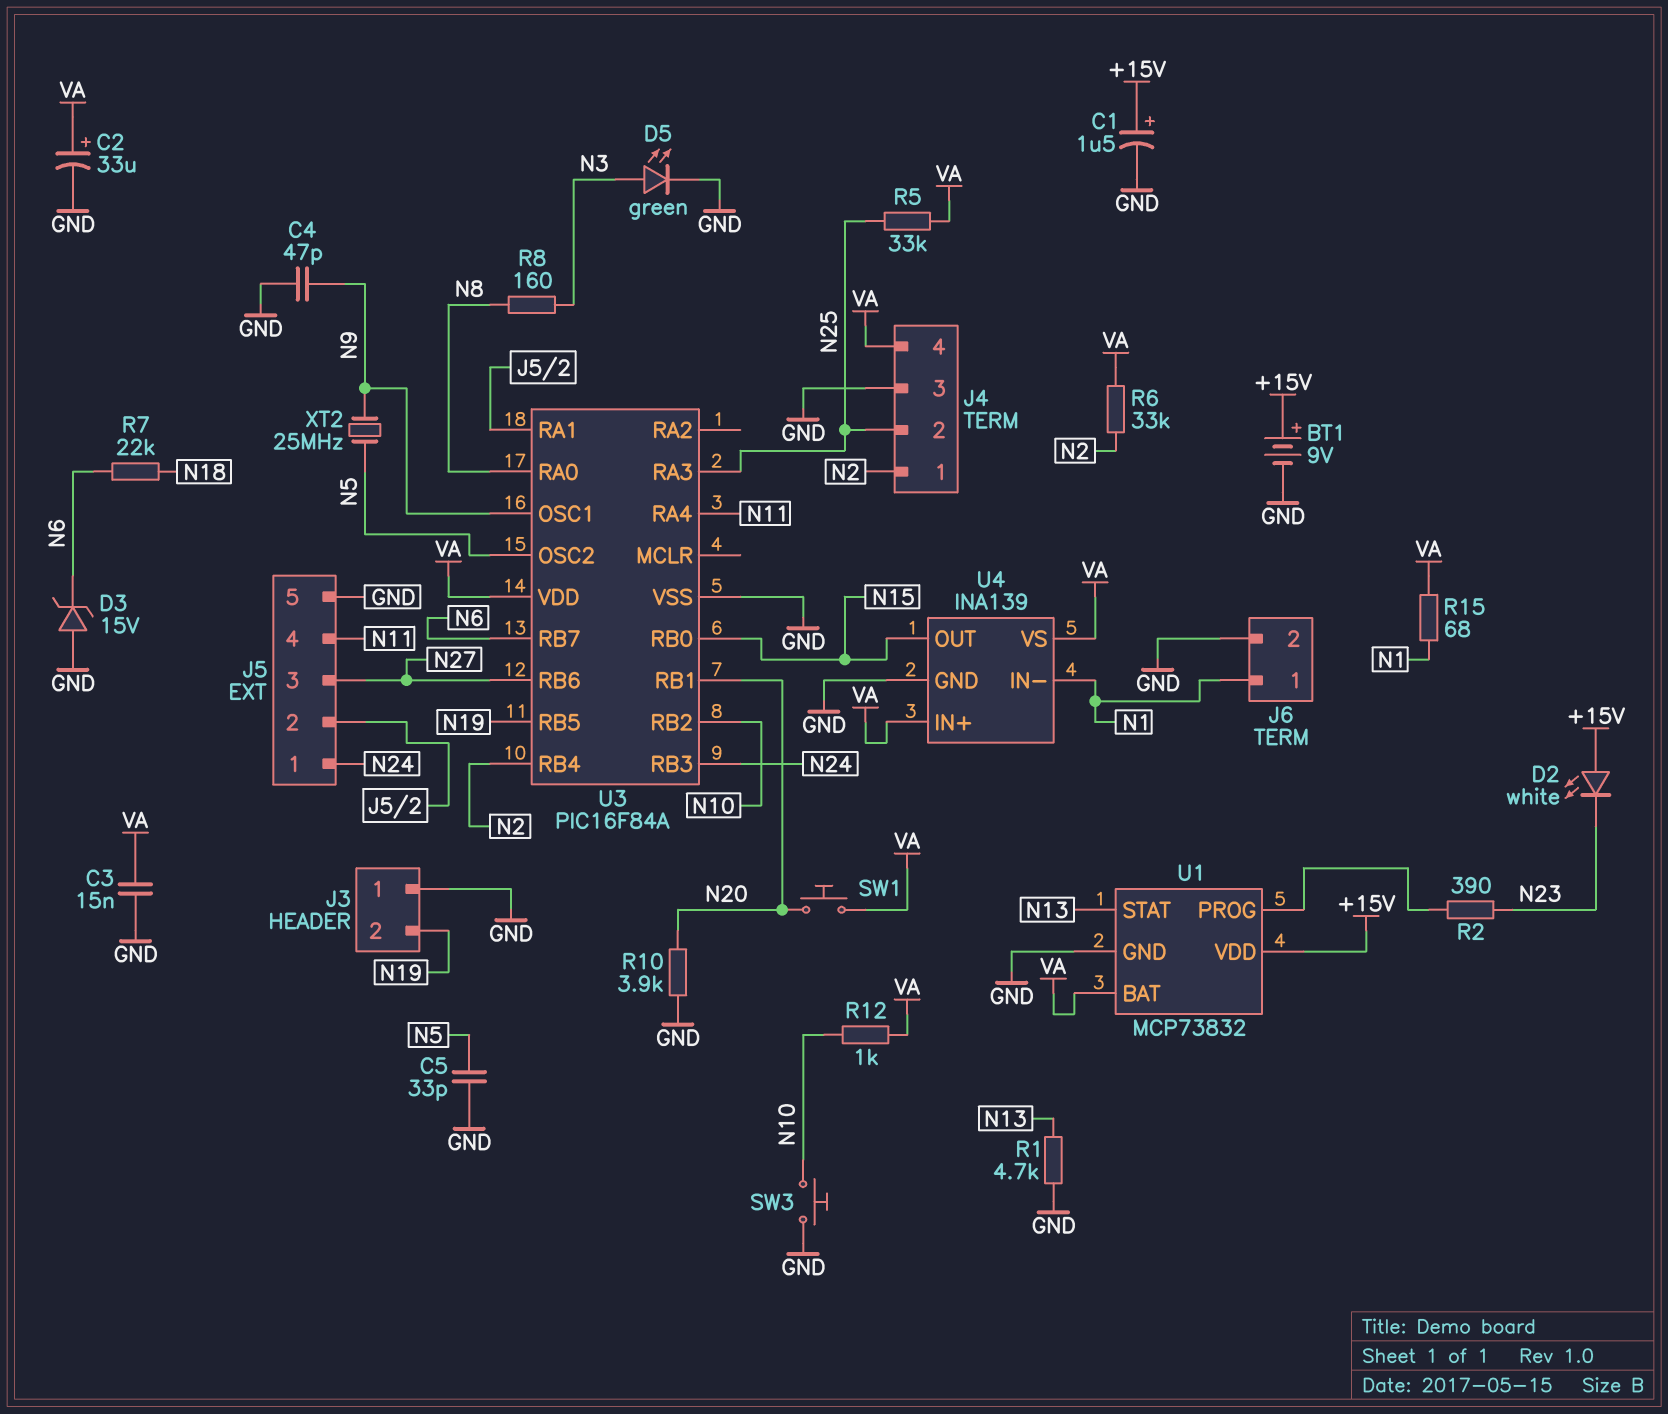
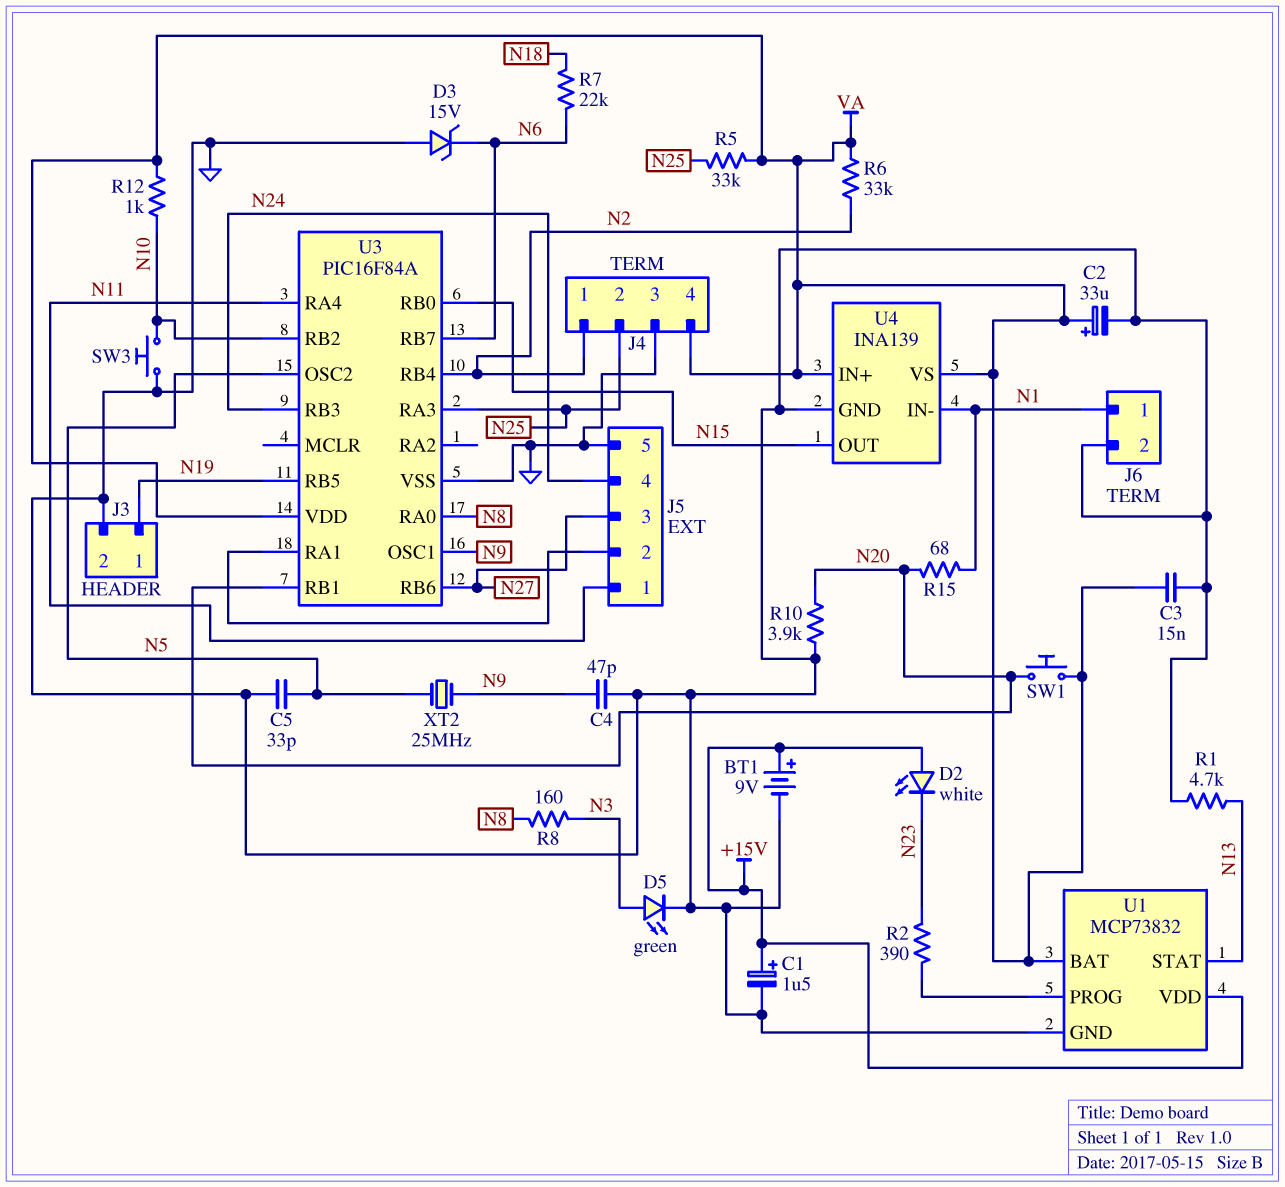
J3 pin 1: GND -> N19
J3 pin 2: N19 -> GND
J5 pin 1: N24 -> N11
J5 pin 4: N11 -> N24
R15: 68 (N1, VA) -> 68 (N1, N20)

